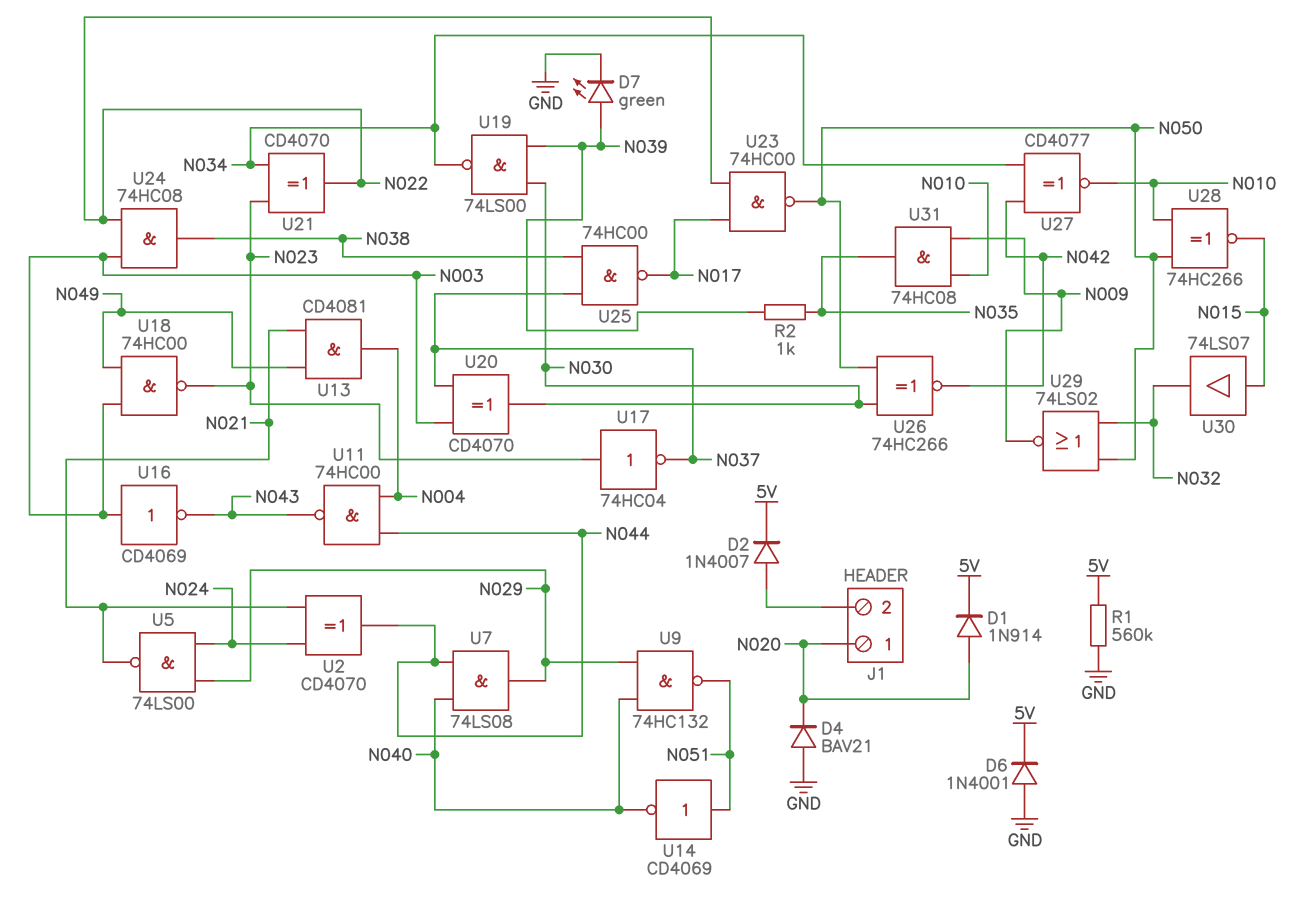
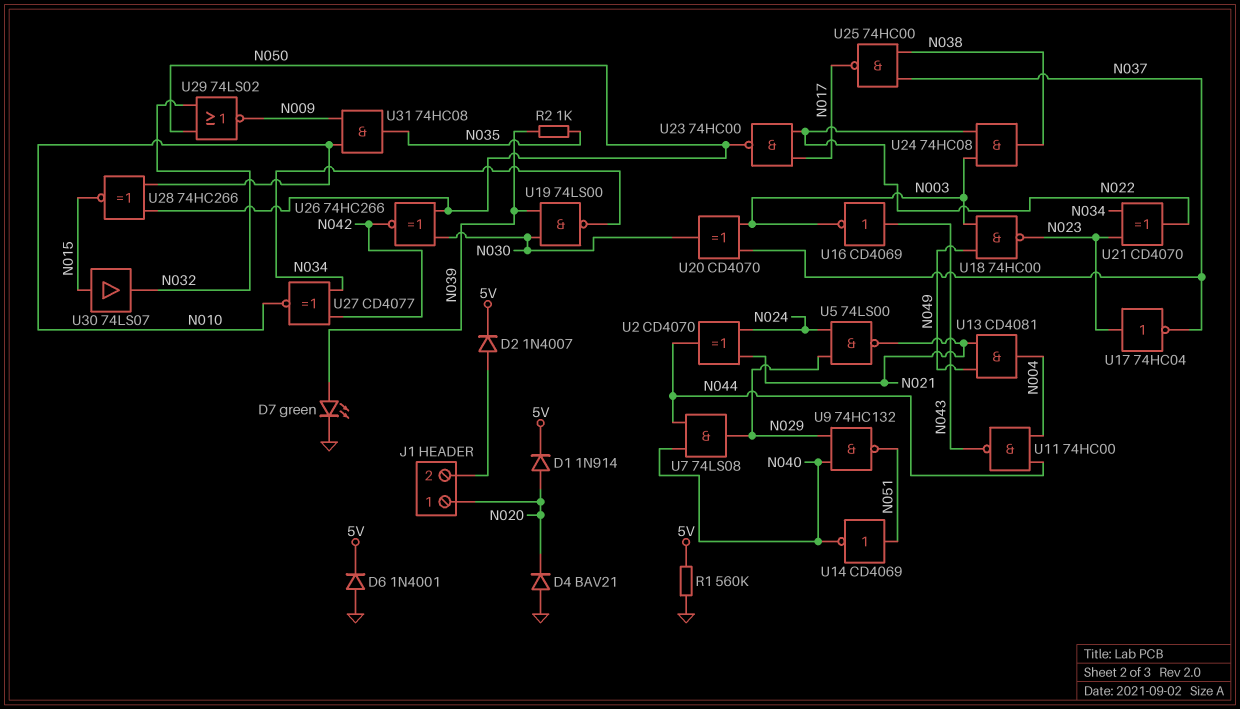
U16: NOT CD4069 (in N003, out N043) -> NOT CD4069 (in N043, out N003)

